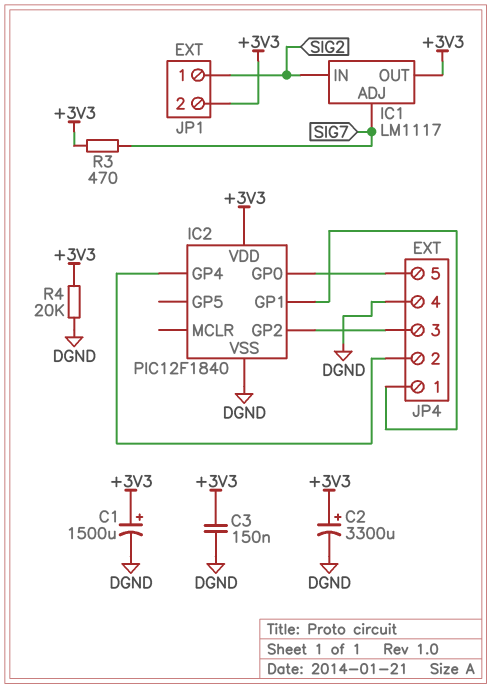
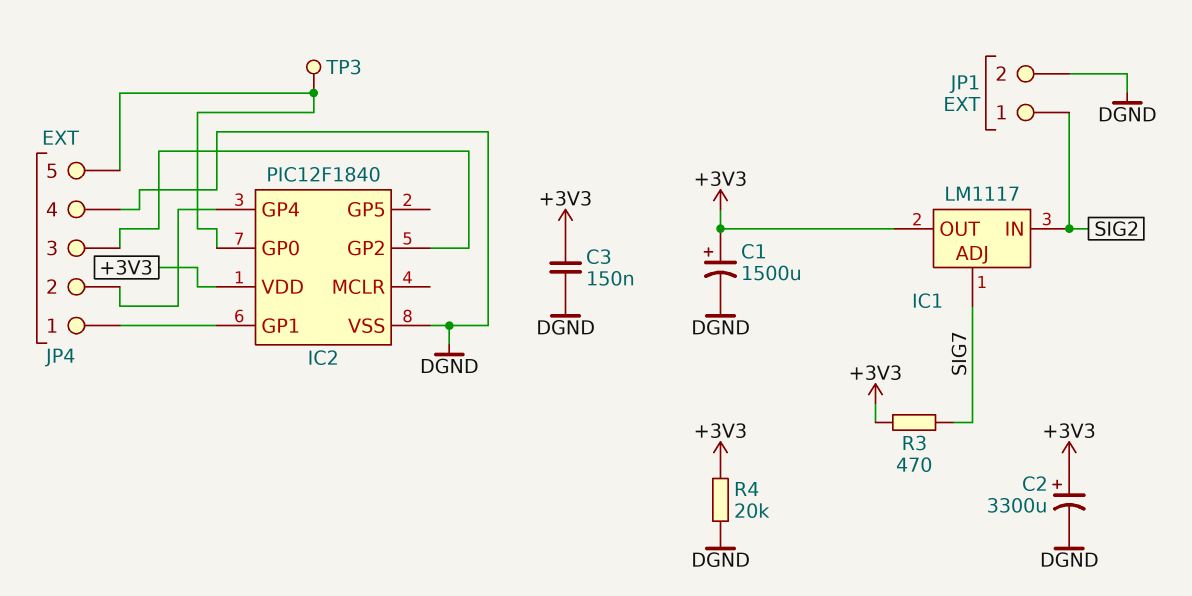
JP1 pin 2: +3V3 -> DGND
TP3: none -> test point (IC2/GP0)

